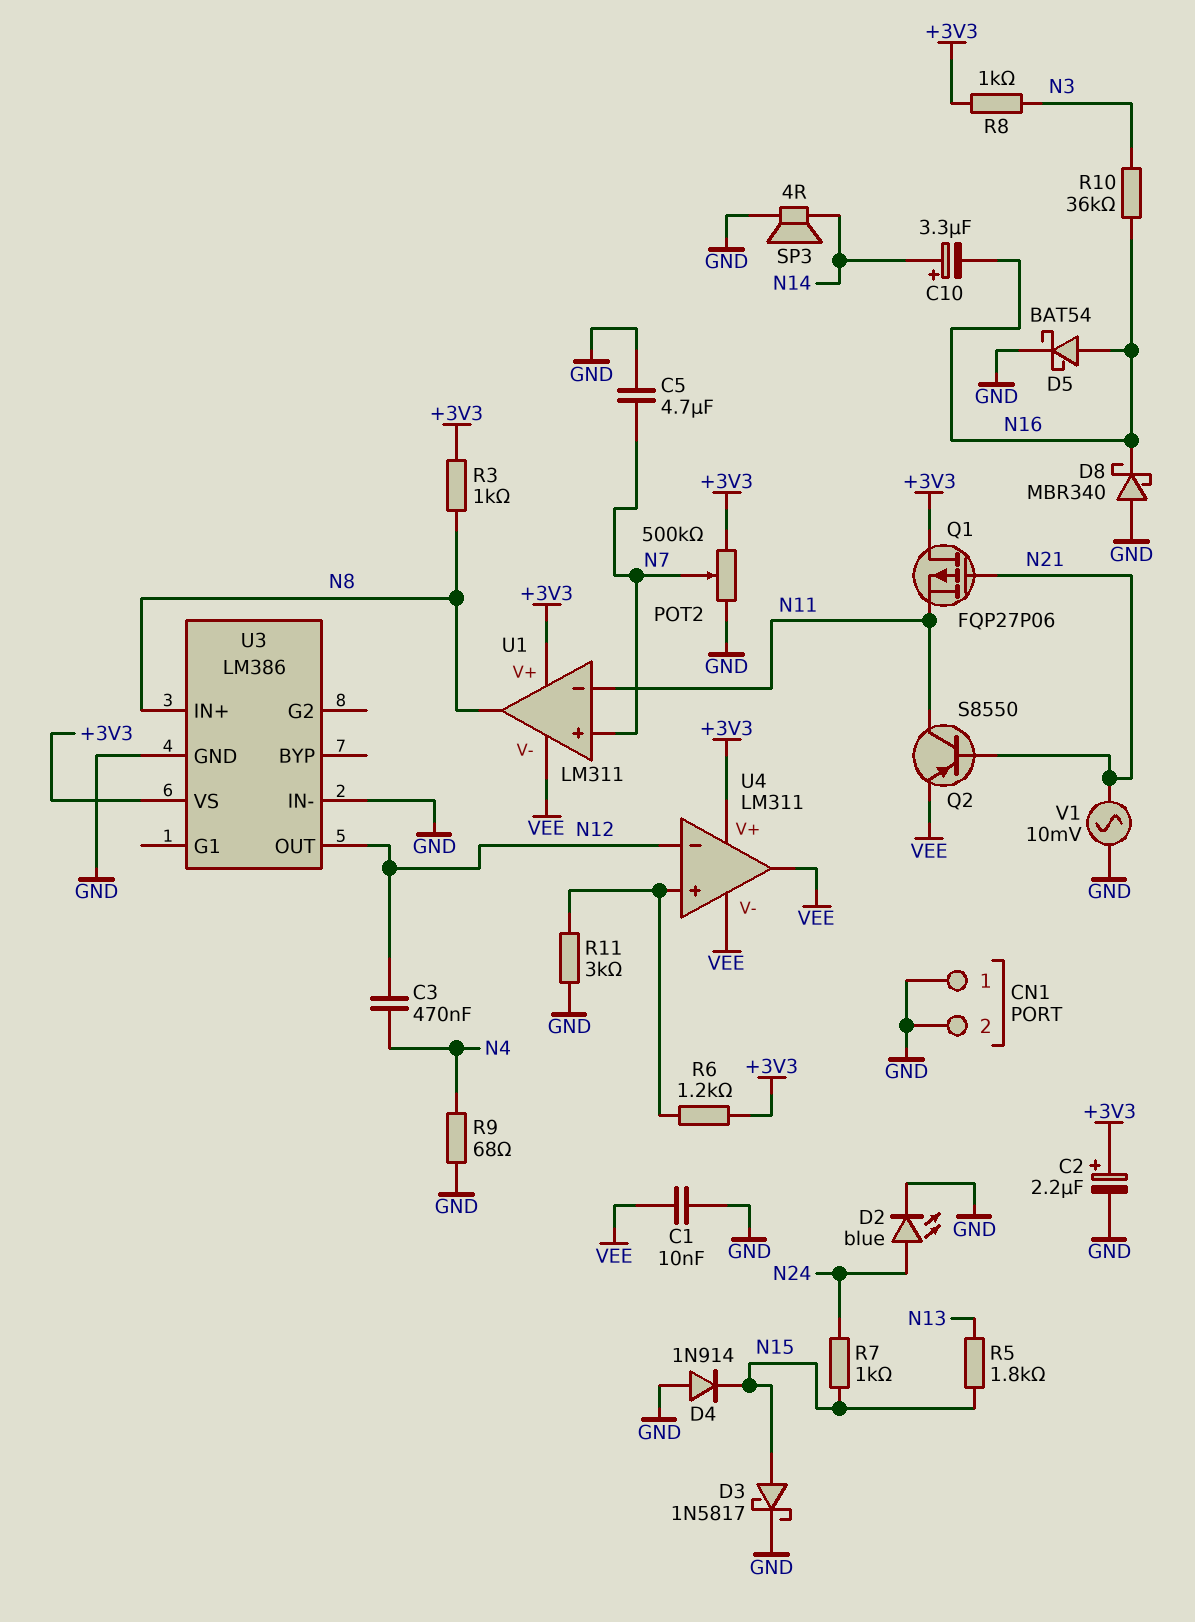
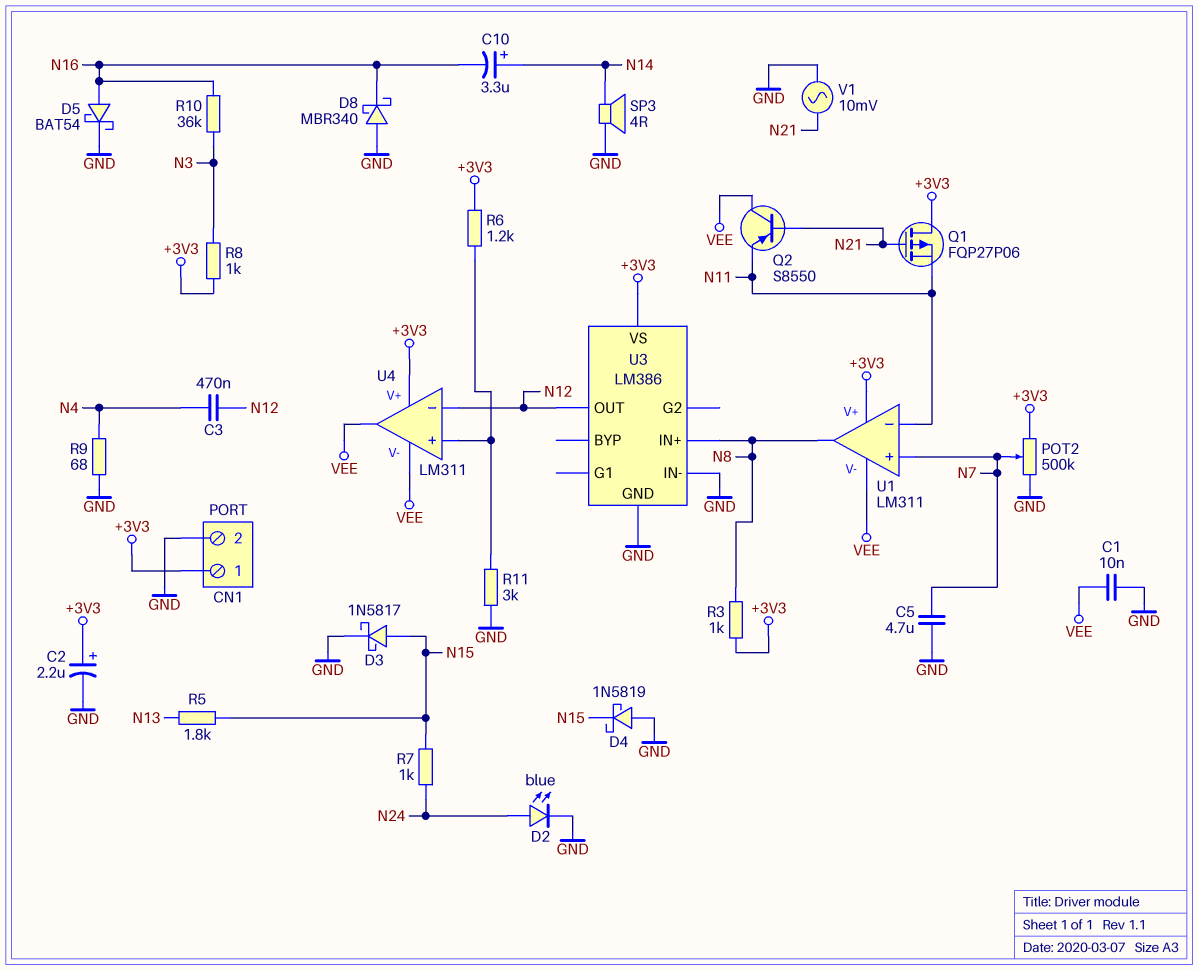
CN1 pin 1: GND -> +3V3
D4: diode 1N914 (A GND, K N15) -> schottky 1N5819 (A GND, K N15)
Q2: PNP S8550 (B N21, C N11, E VEE) -> PNP S8550 (B N21, C VEE, E N11)

